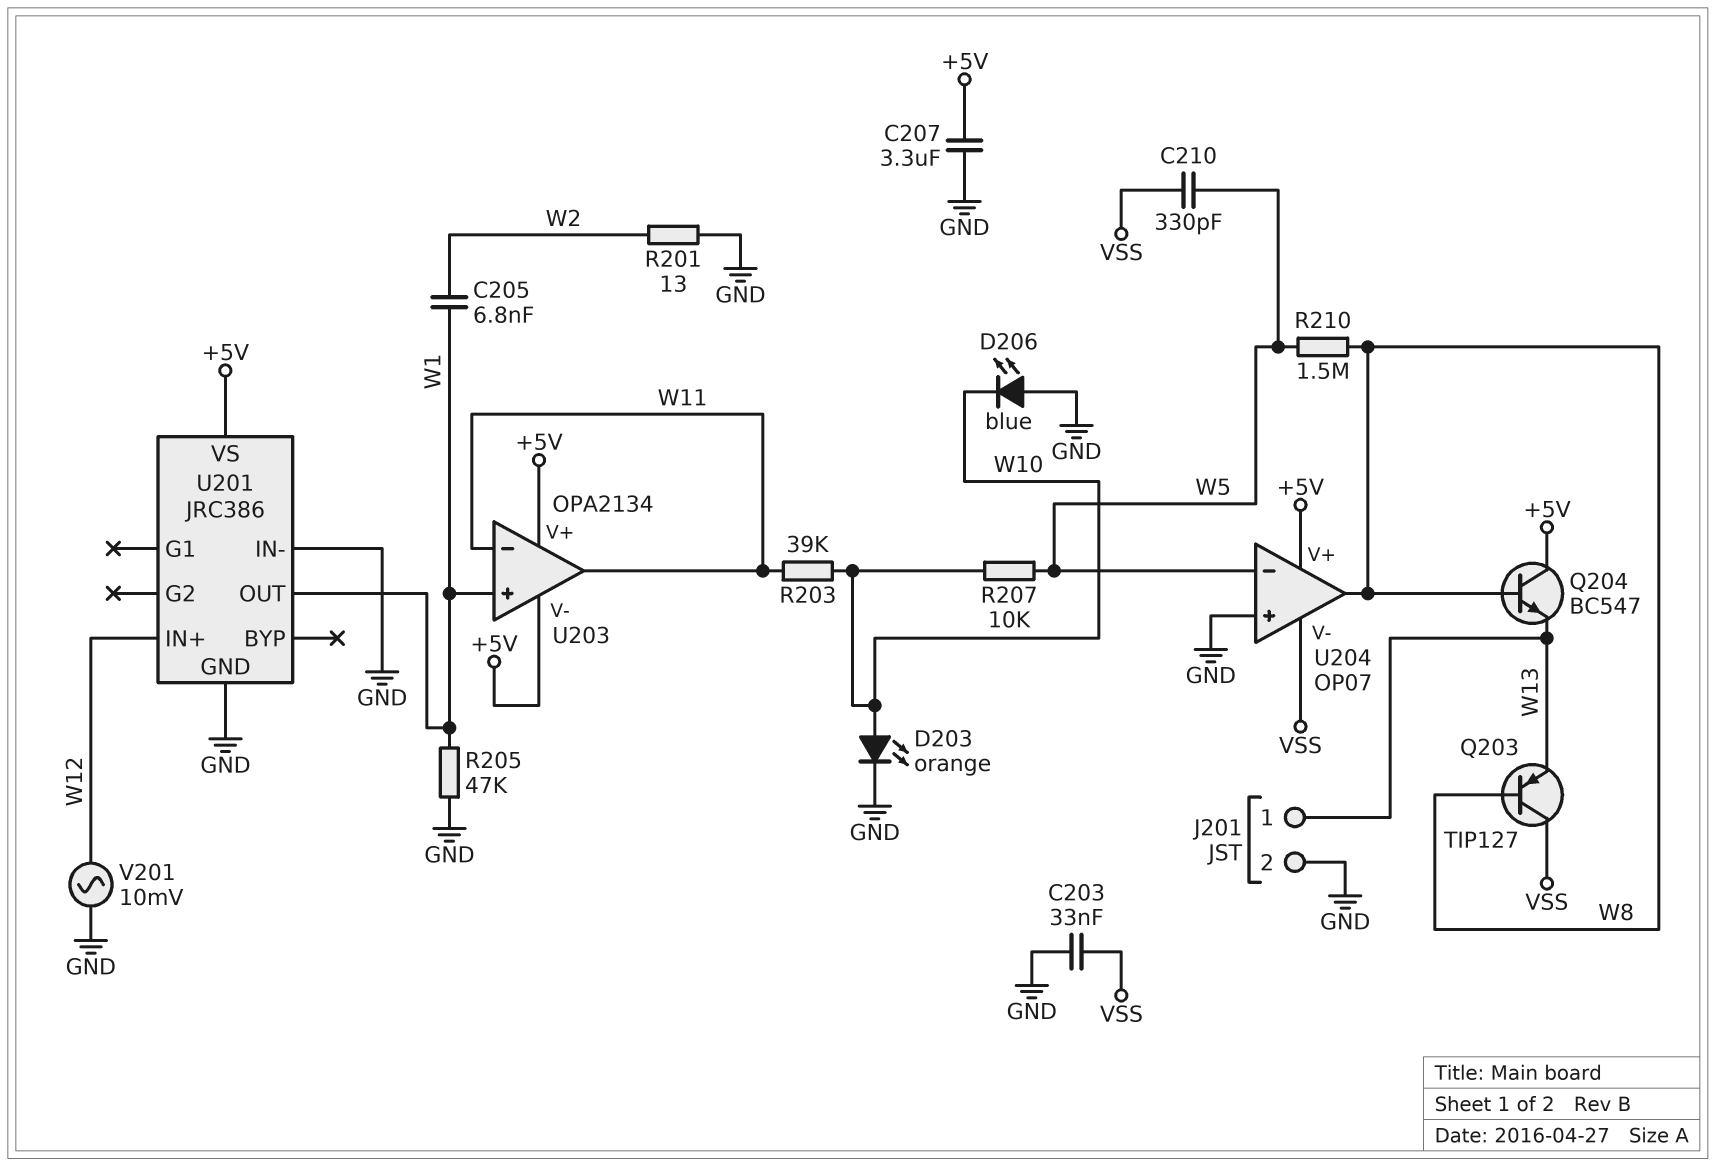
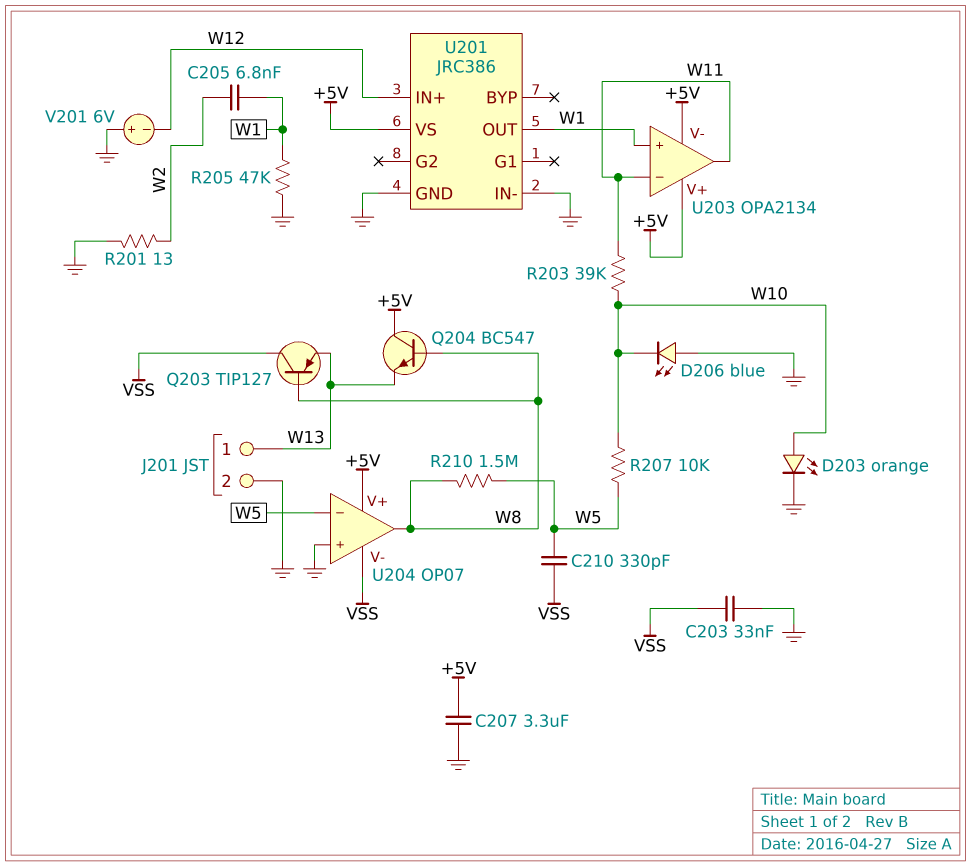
V201: AC 10mV (GND, W12) -> 6V (plus GND, minus W12)

